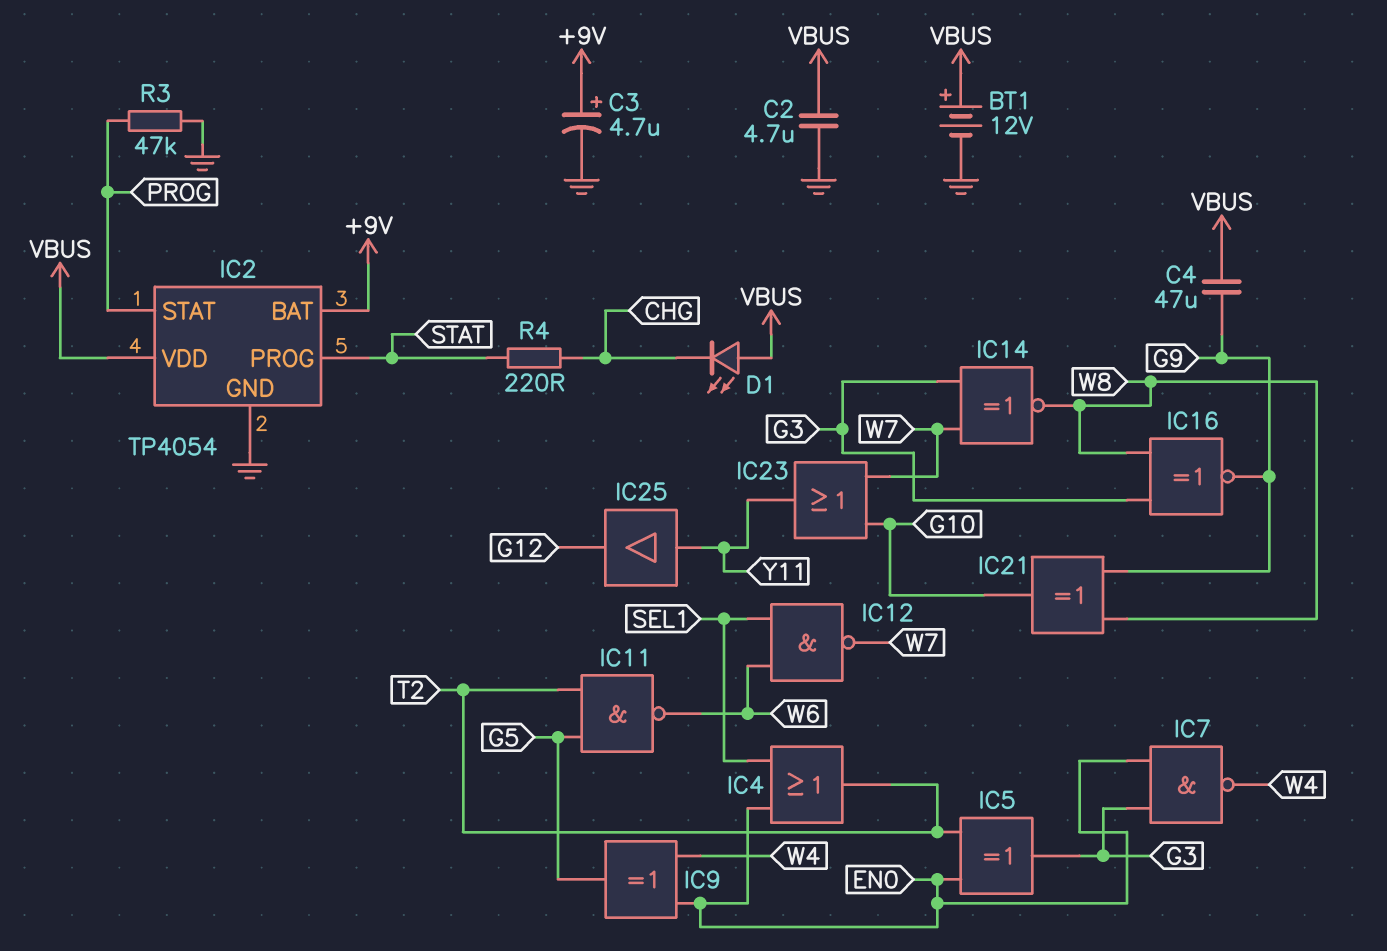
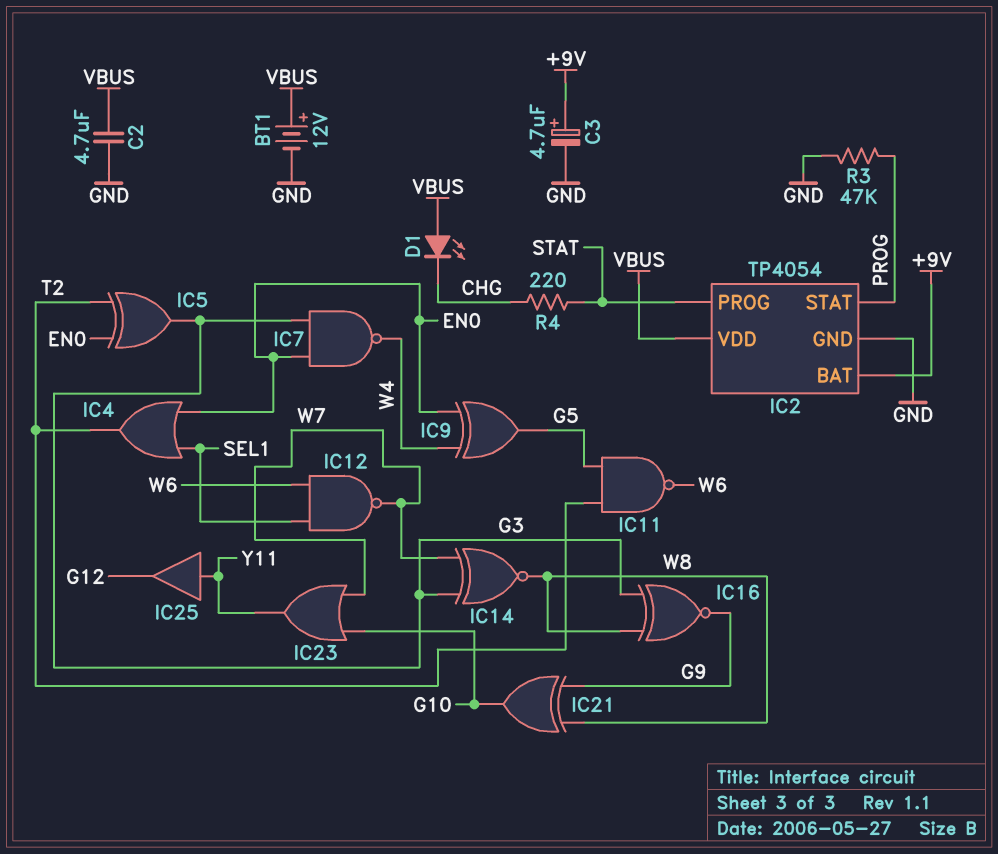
C4: 47uF (G9, VBUS) -> none

